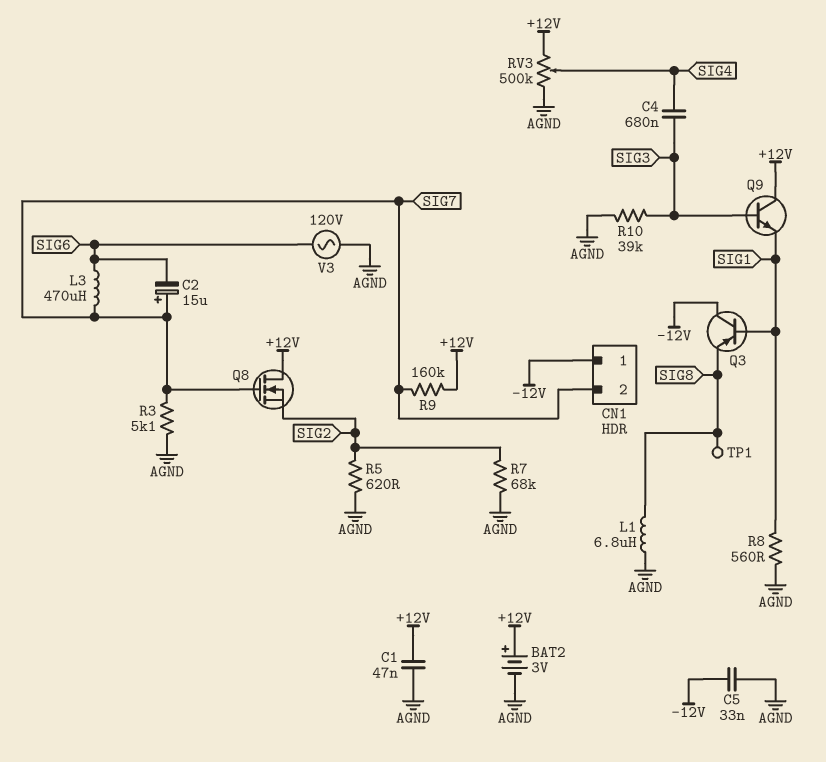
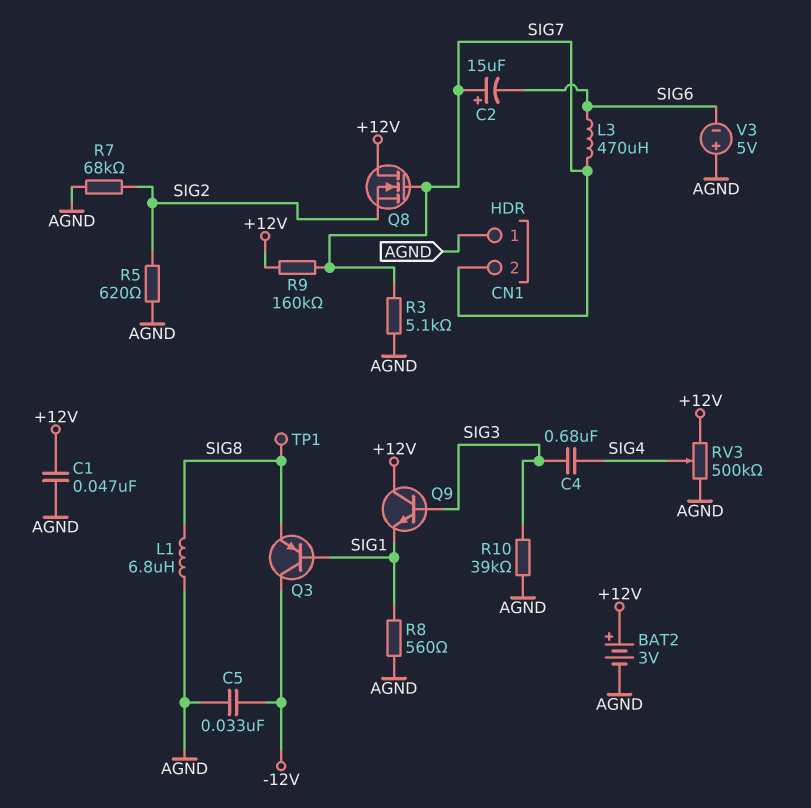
CN1 pin 1: -12V -> AGND
V3: AC 120V (AGND, SIG6) -> 5V (plus AGND, minus SIG6)

